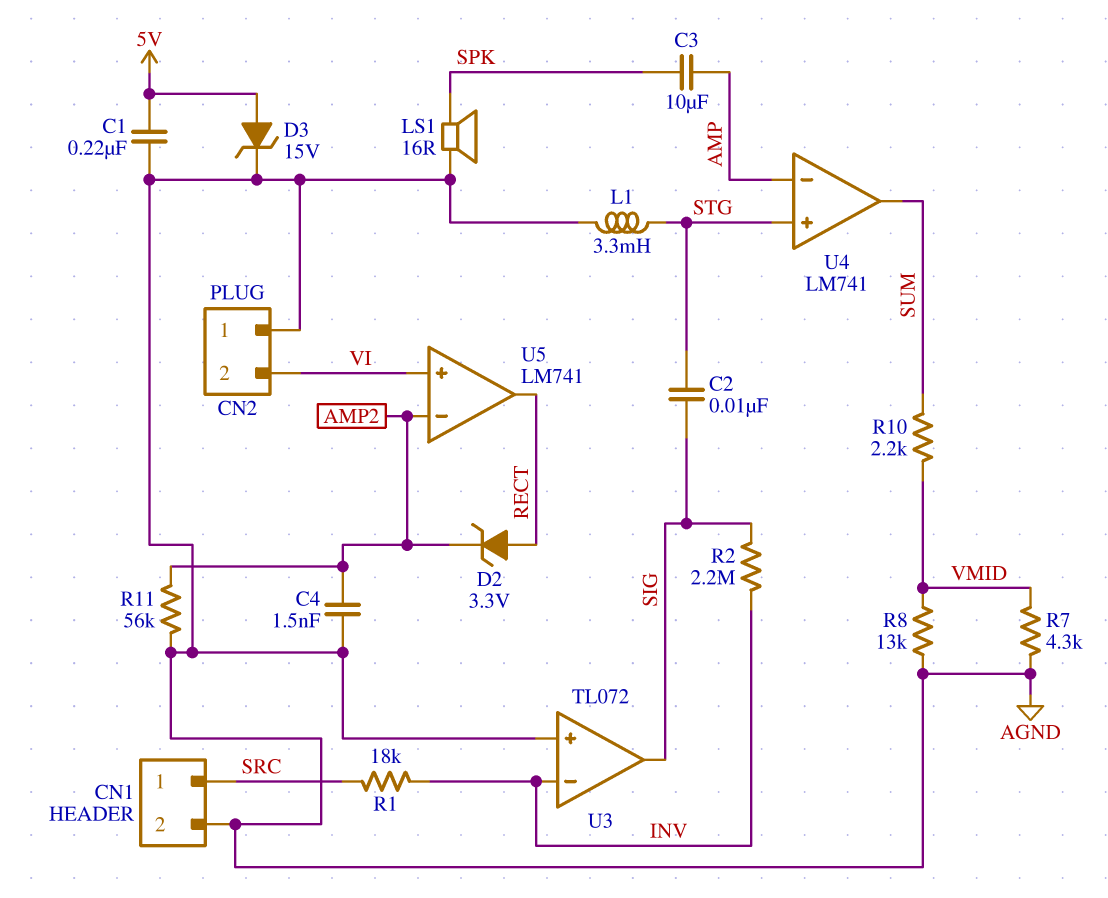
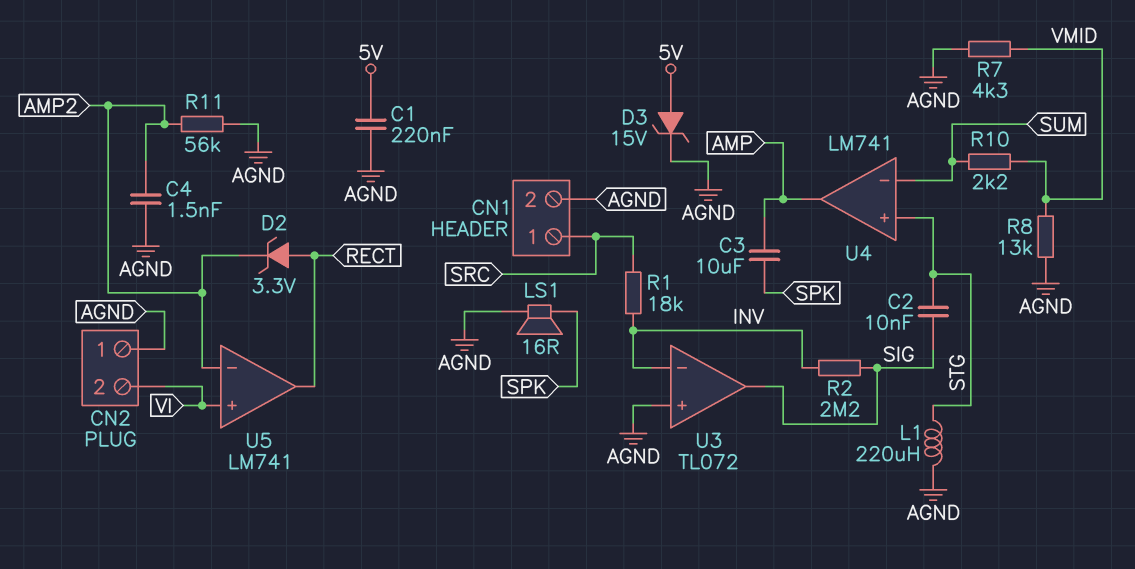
L1: 3.3mH (AGND, STG) -> 220uH (AGND, STG)
U4 pin in-: AMP -> SUM
U4 pin out: SUM -> AMP

